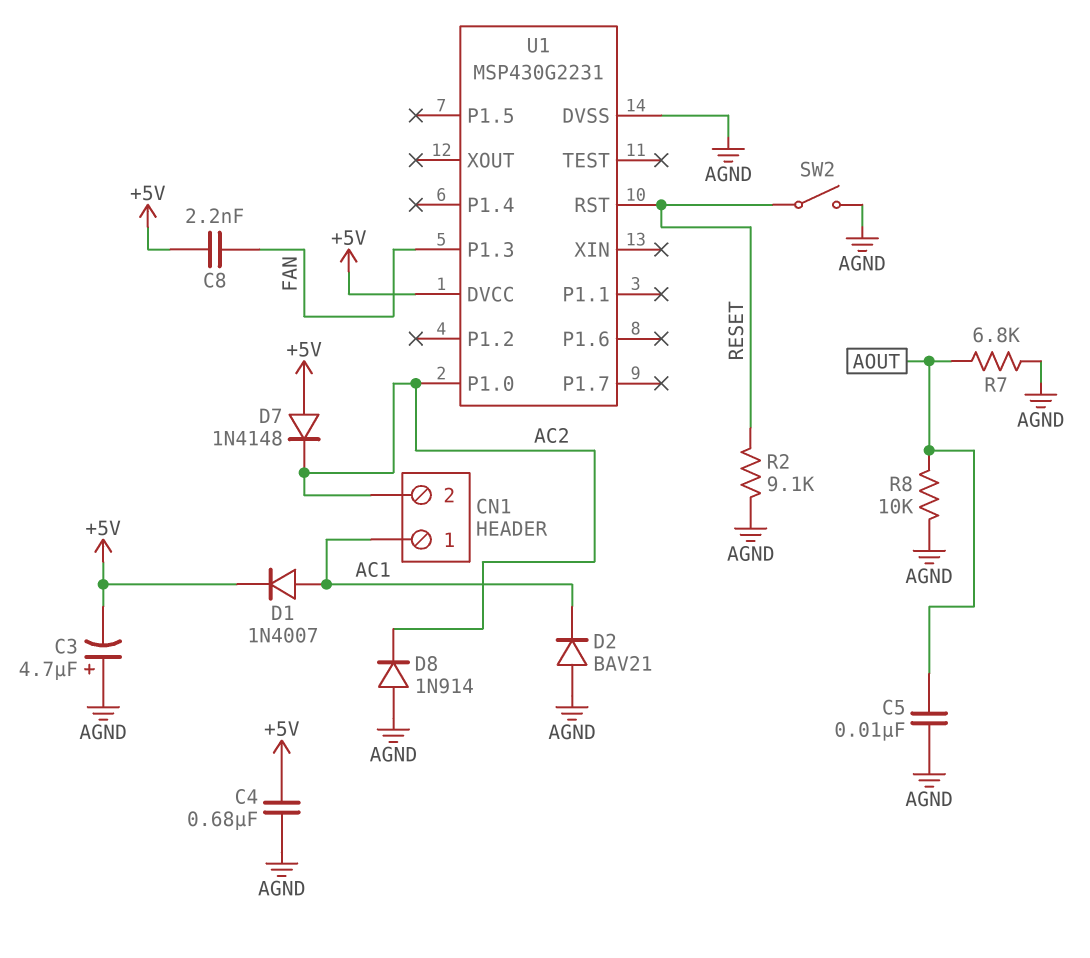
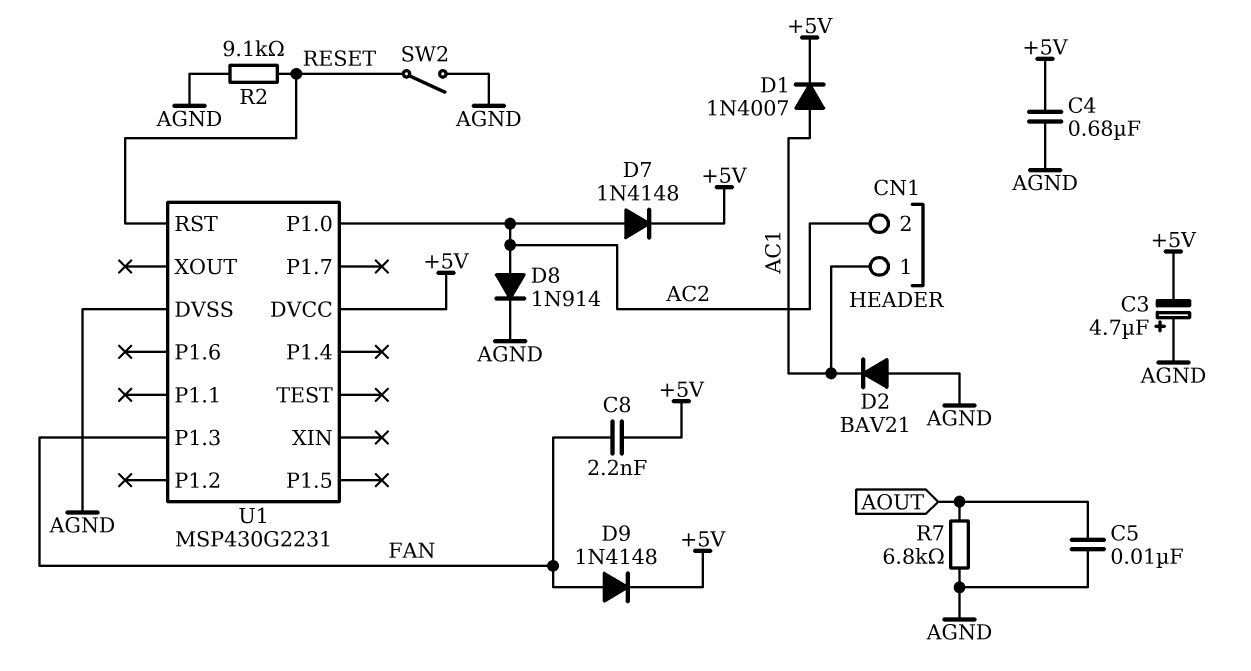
D7: diode 1N4148 (A +5V, K AC2) -> diode 1N4148 (A AC2, K +5V)
D8: diode 1N914 (A AGND, K AC2) -> diode 1N914 (A AC2, K AGND)
D9: none -> diode 1N4148 (A FAN, K +5V)
R8: 10k (AGND, AOUT) -> none

